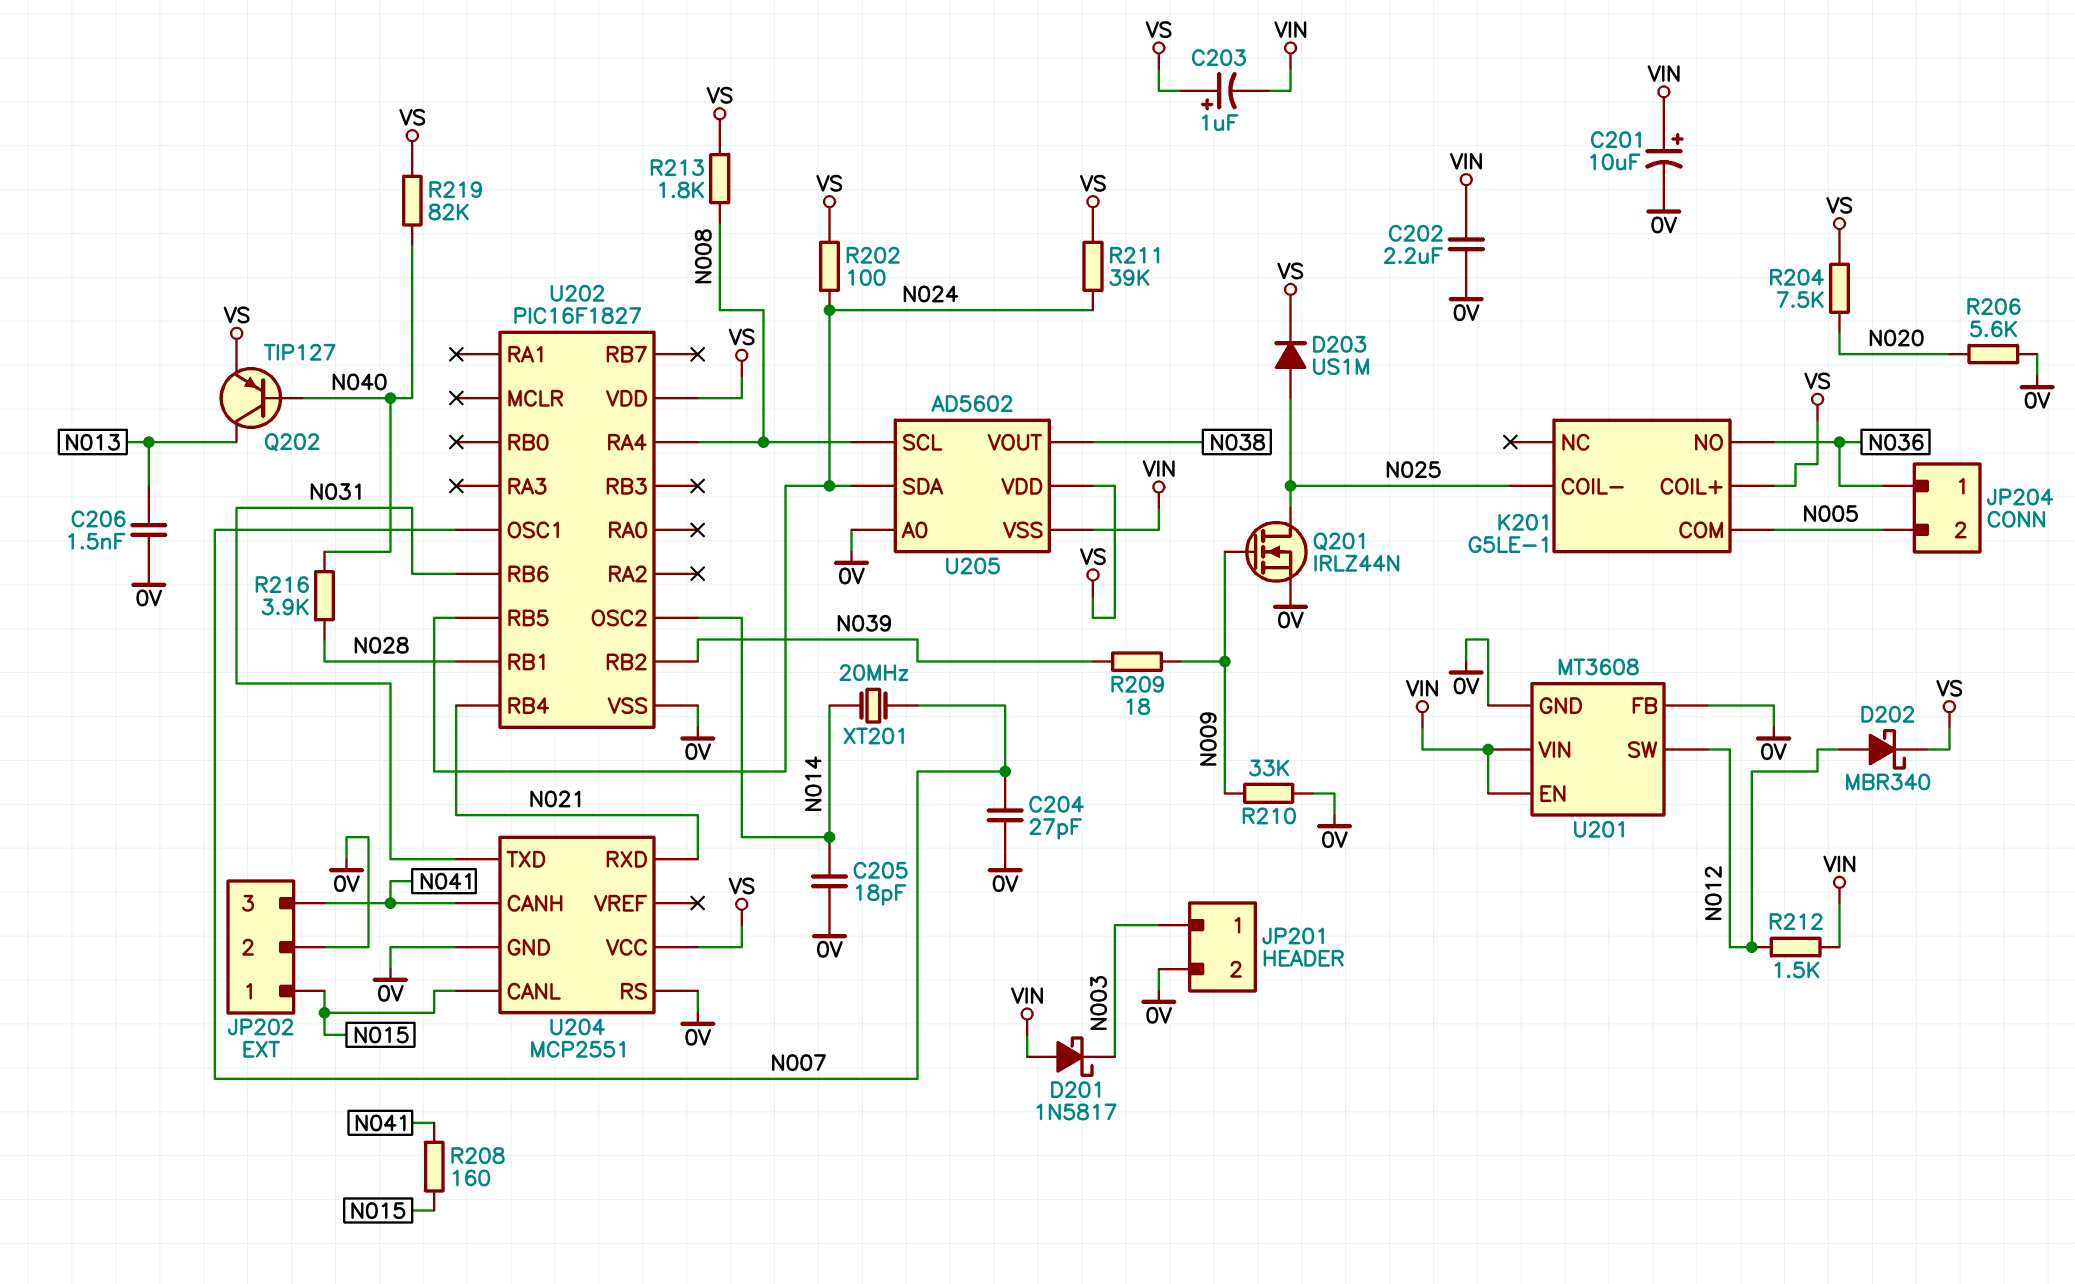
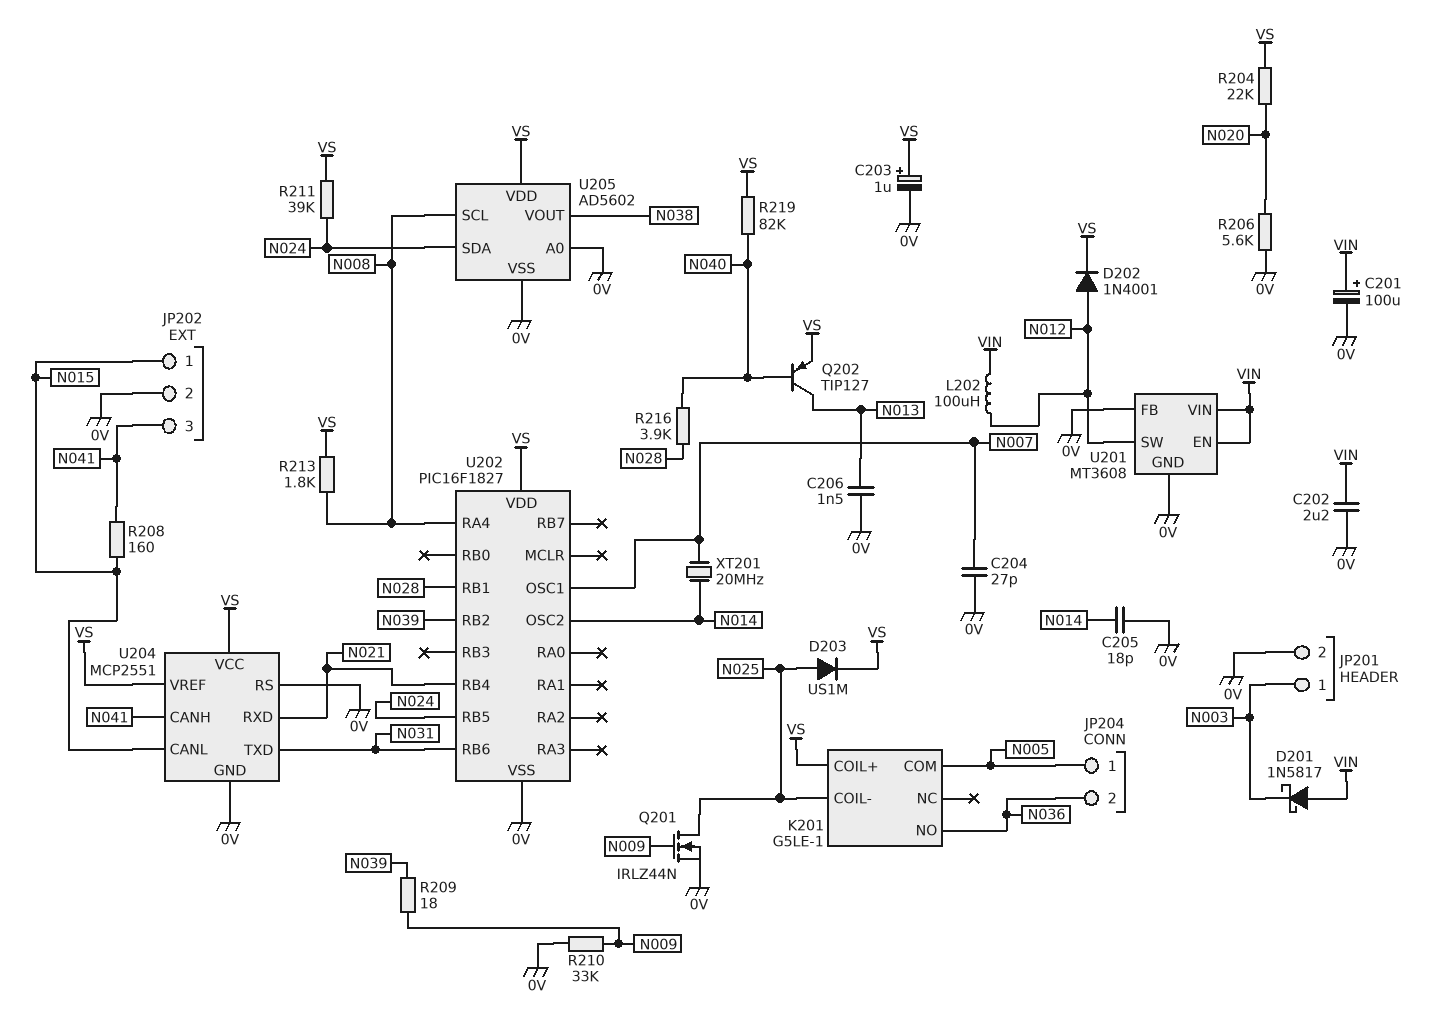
C201: 10uF (plus VIN, minus 0V) -> 100uF (plus VIN, minus 0V)
C203: 1uF (plus VS, minus VIN) -> 1uF (plus VS, minus 0V)
D202: schottky MBR340 (A N012, K VS) -> diode 1N4001 (A N012, K VS)
JP204 pin 1: N036 -> N005
JP204 pin 2: N005 -> N036
L202: none -> 100uH (N012, VIN)
R202: 100 (N024, VS) -> none
R204: 7.5k (N020, VS) -> 22k (N020, VS)
R212: 1.5k (N012, VIN) -> none
U204 pin VREF: none -> VS
U205 pin VSS: VIN -> 0V

